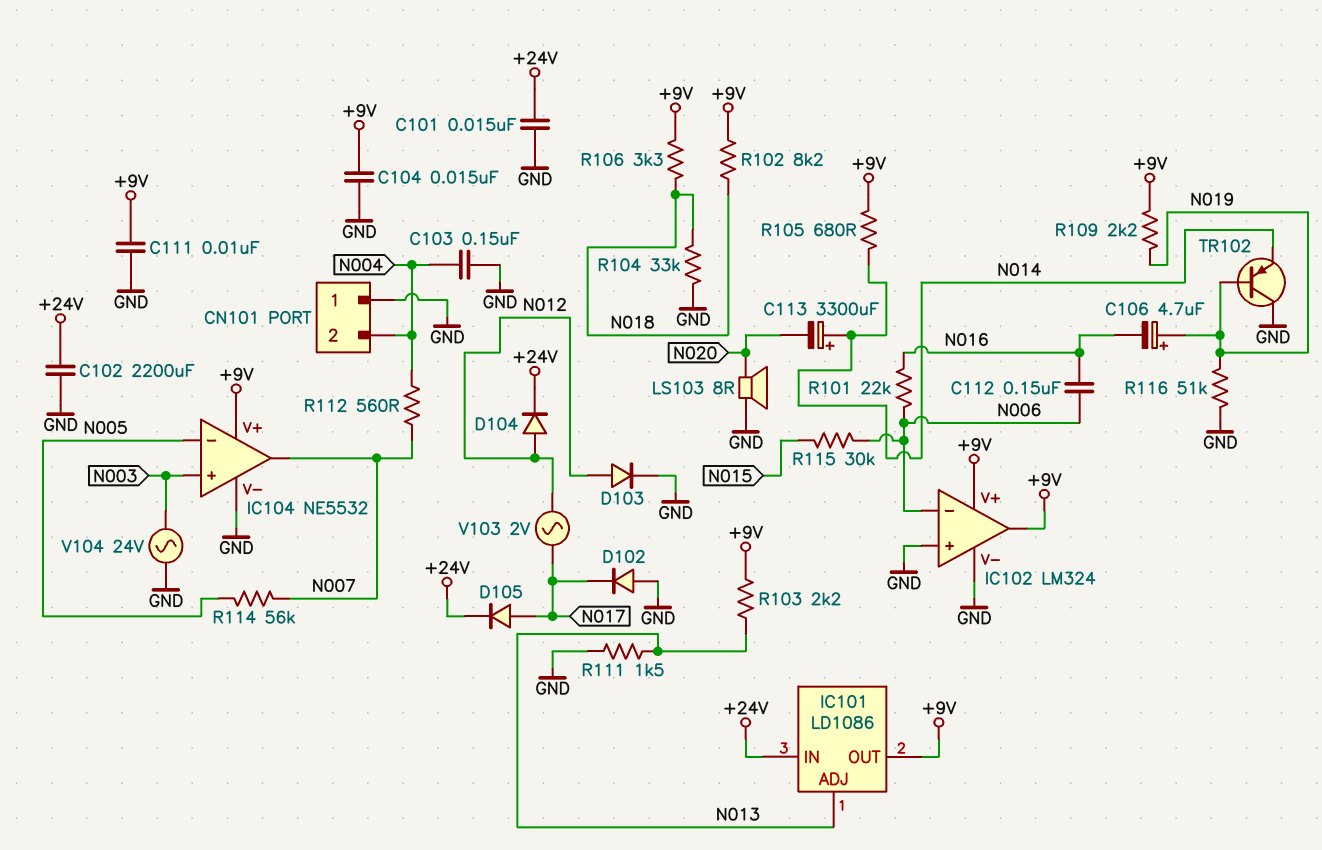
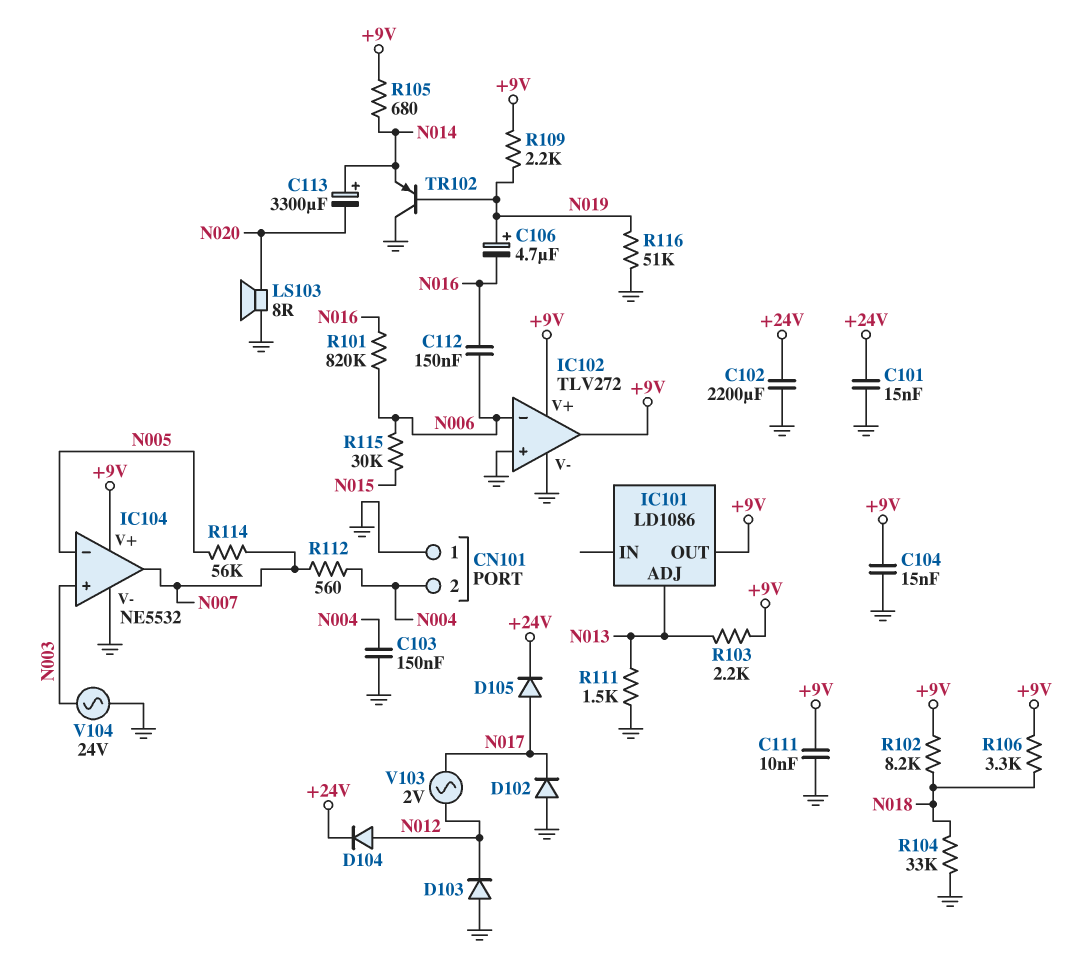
D103: diode (A N012, K GND) -> diode (A GND, K N012)
IC101 pin IN: +24V -> none
IC102: LM324 -> TLV272
R101: 22k (N006, N016) -> 820k (N006, N016)

